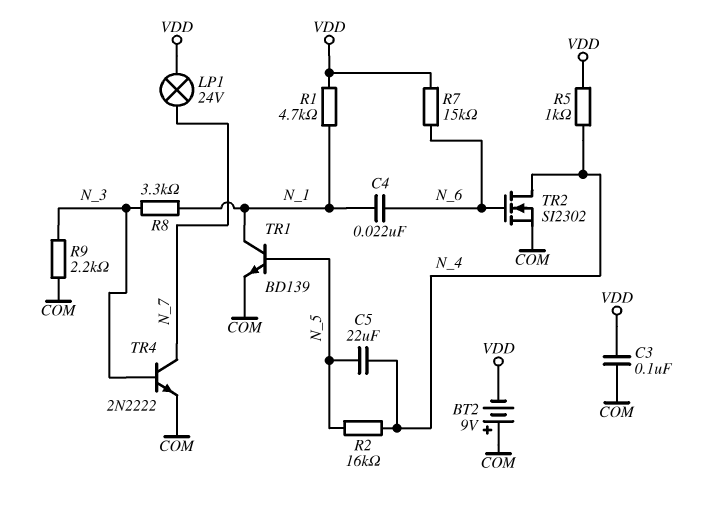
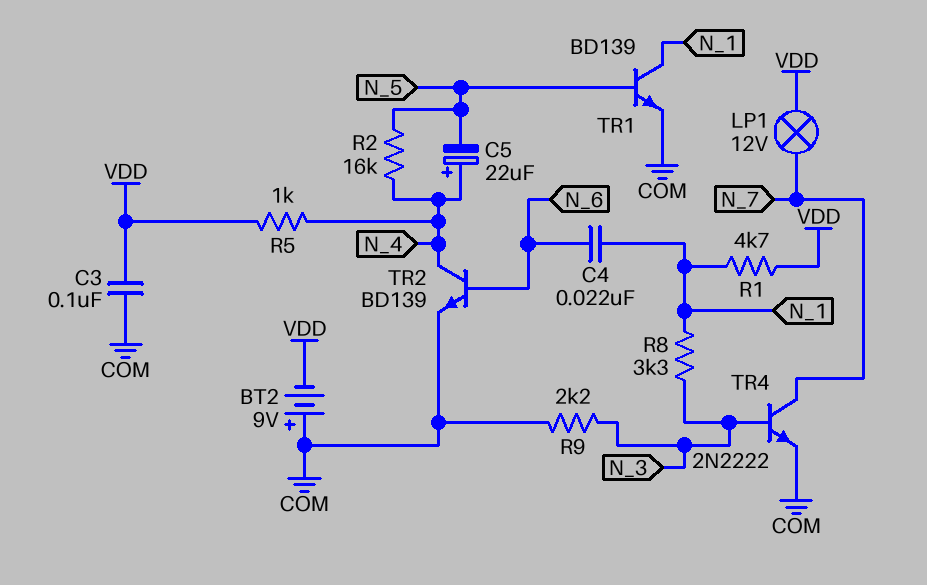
C5: 22uF (N_4, N_5) -> 22uF (plus N_4, minus N_5)
LP1: lamp 24V (N_7, VDD) -> lamp 12V (N_7, VDD)
R7: 15k (N_6, VDD) -> none
TR2: NMOS SI2302 (G N_6, D N_4, S COM) -> NPN BD139 (B N_6, C N_4, E COM)

